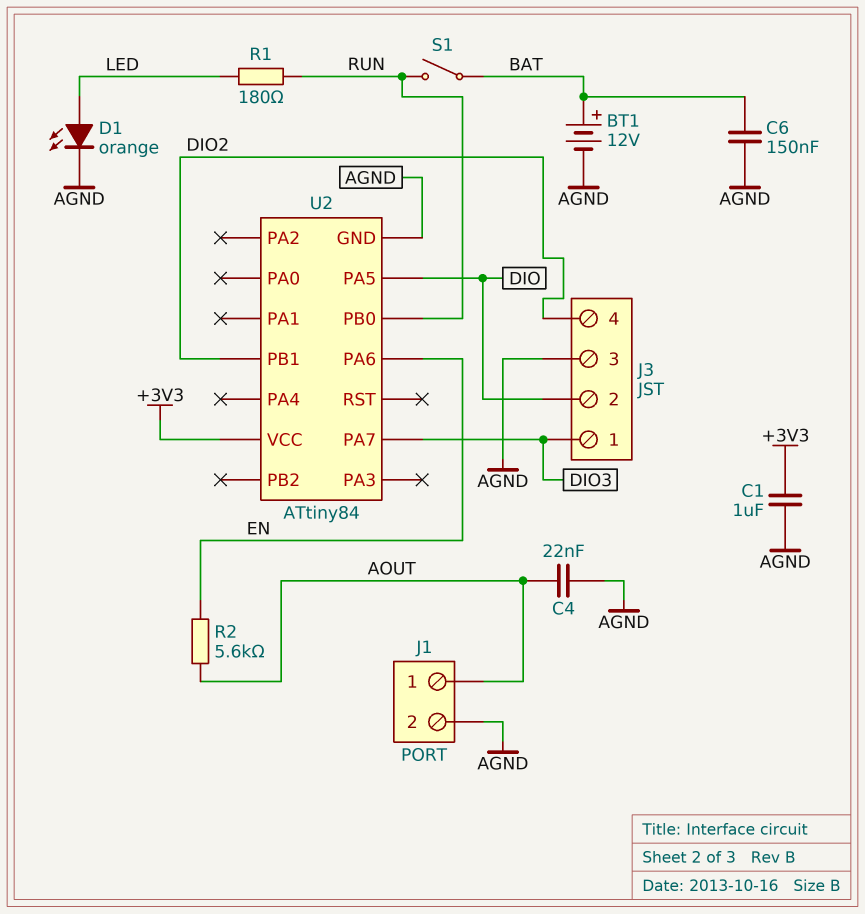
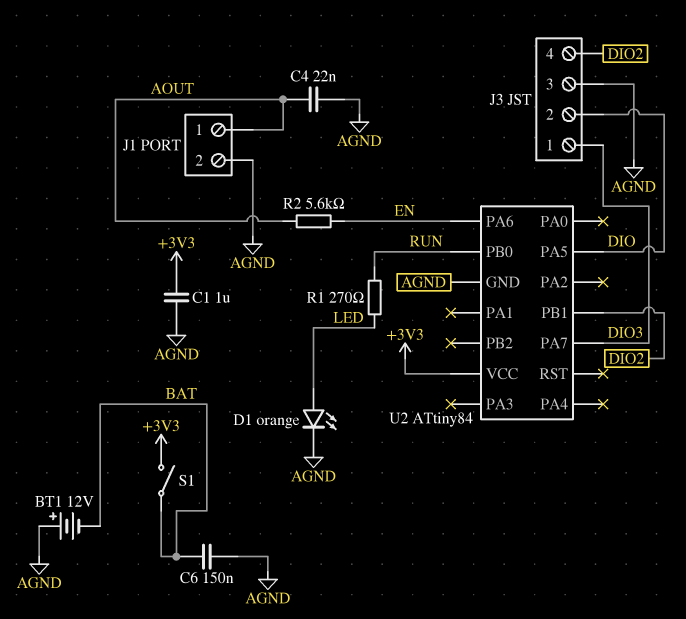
BT1: 12V (plus BAT, minus AGND) -> 12V (plus AGND, minus BAT)
R1: 180 (LED, RUN) -> 270 (LED, RUN)
S1: switch (BAT, RUN) -> switch (+3V3, BAT)

